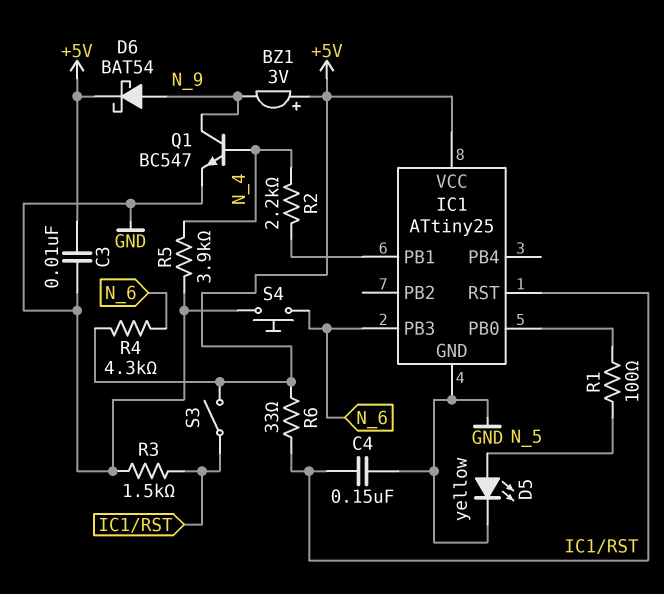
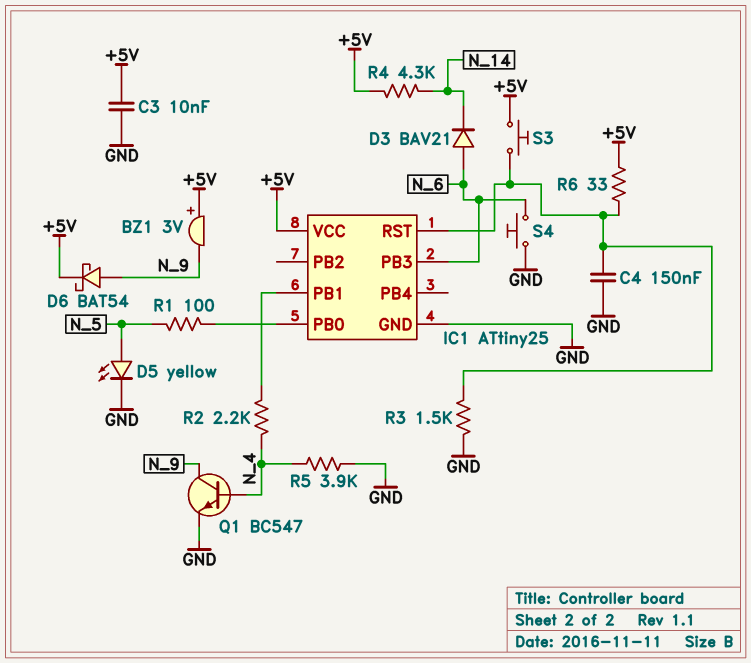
D3: none -> diode BAV21 (A N_6, K N_14)
R4: 4.3k (+5V, N_6) -> 4.3k (+5V, N_14)
S3: switch (+5V, IC1/RST) -> button (+5V, IC1/RST)

